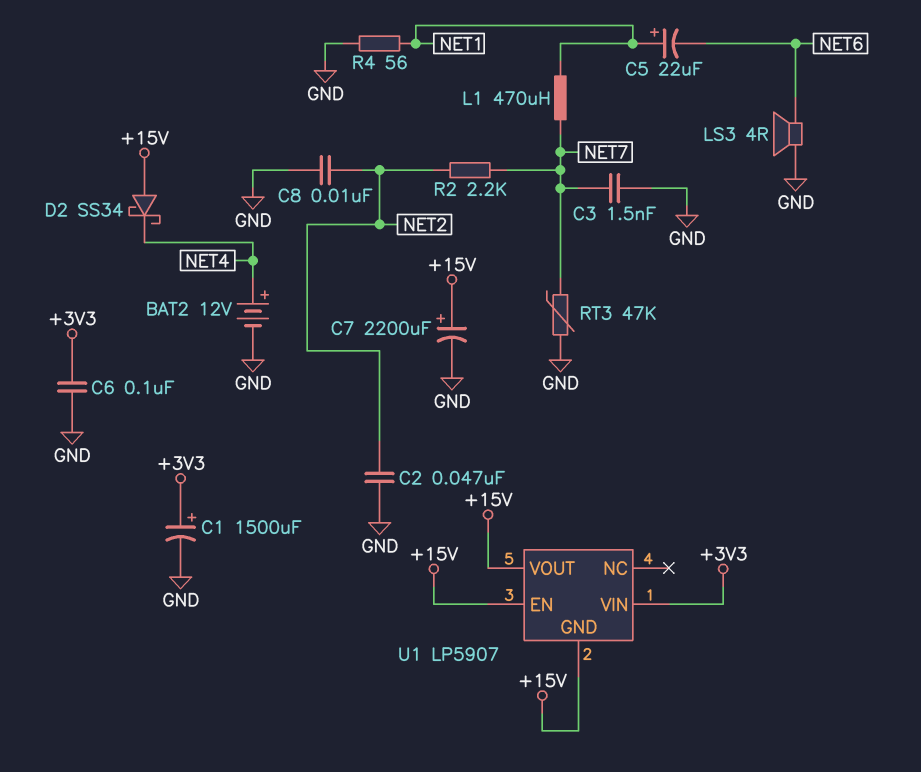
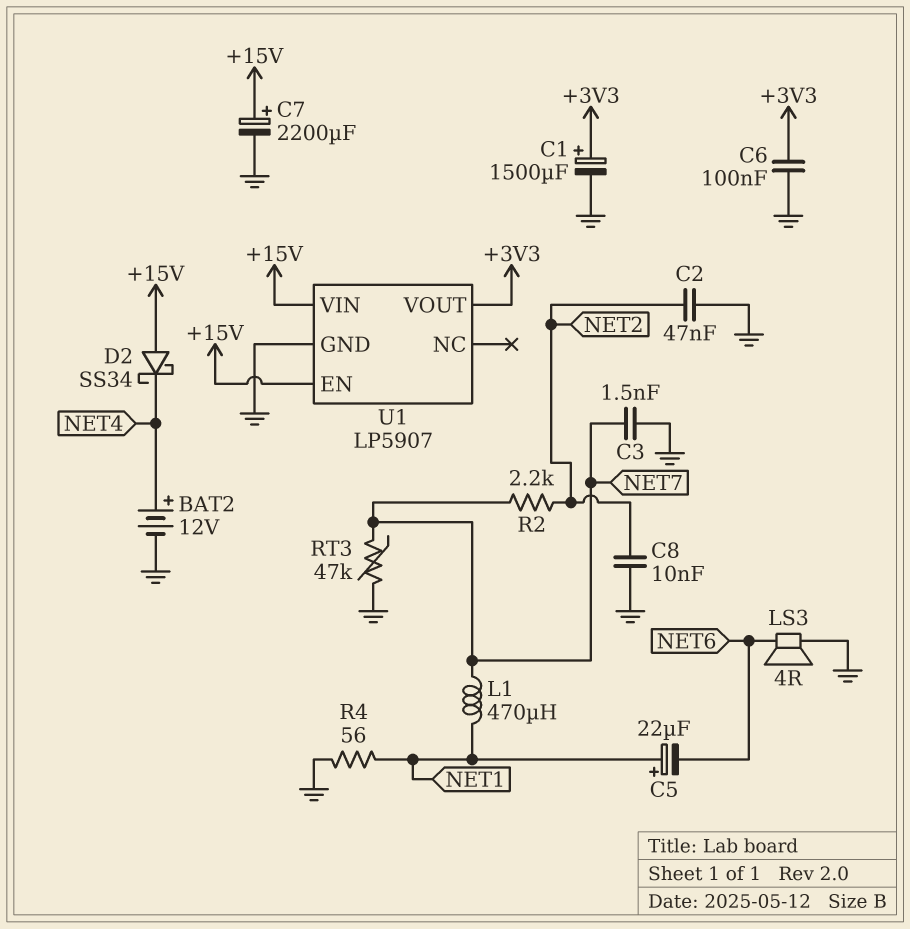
U1 pin GND: +15V -> GND
U1 pin VIN: +3V3 -> +15V
U1 pin VOUT: +15V -> +3V3

